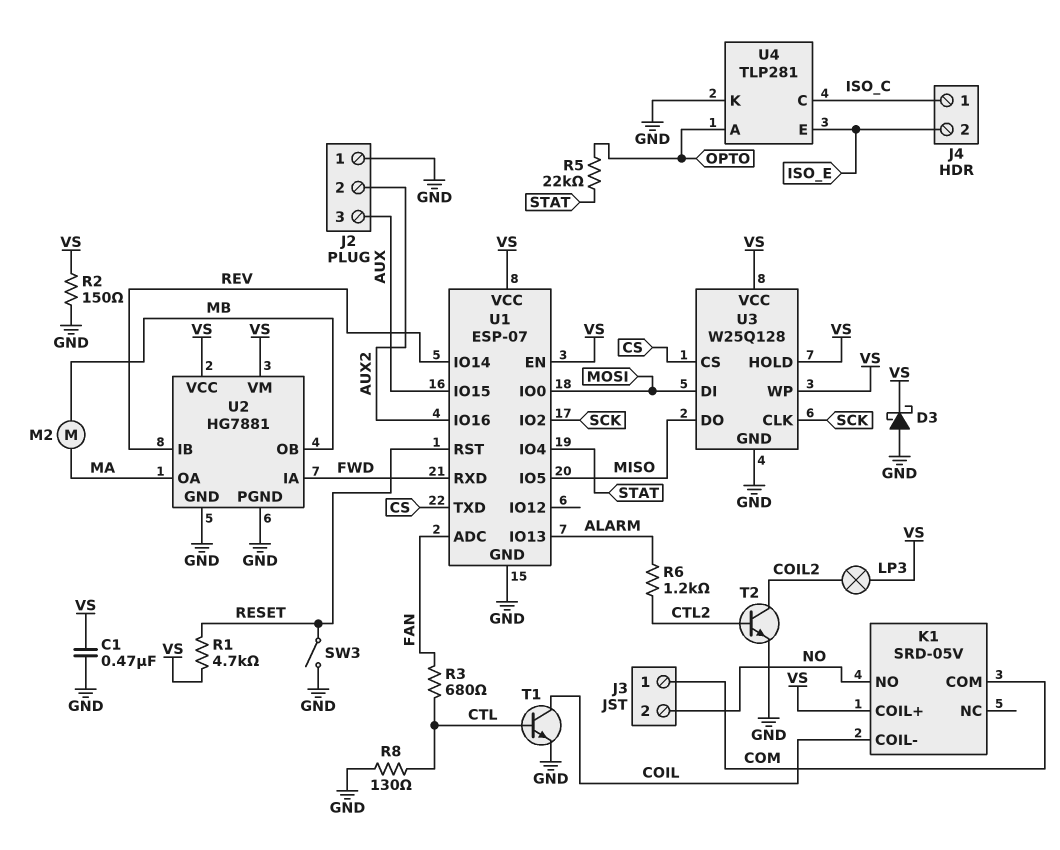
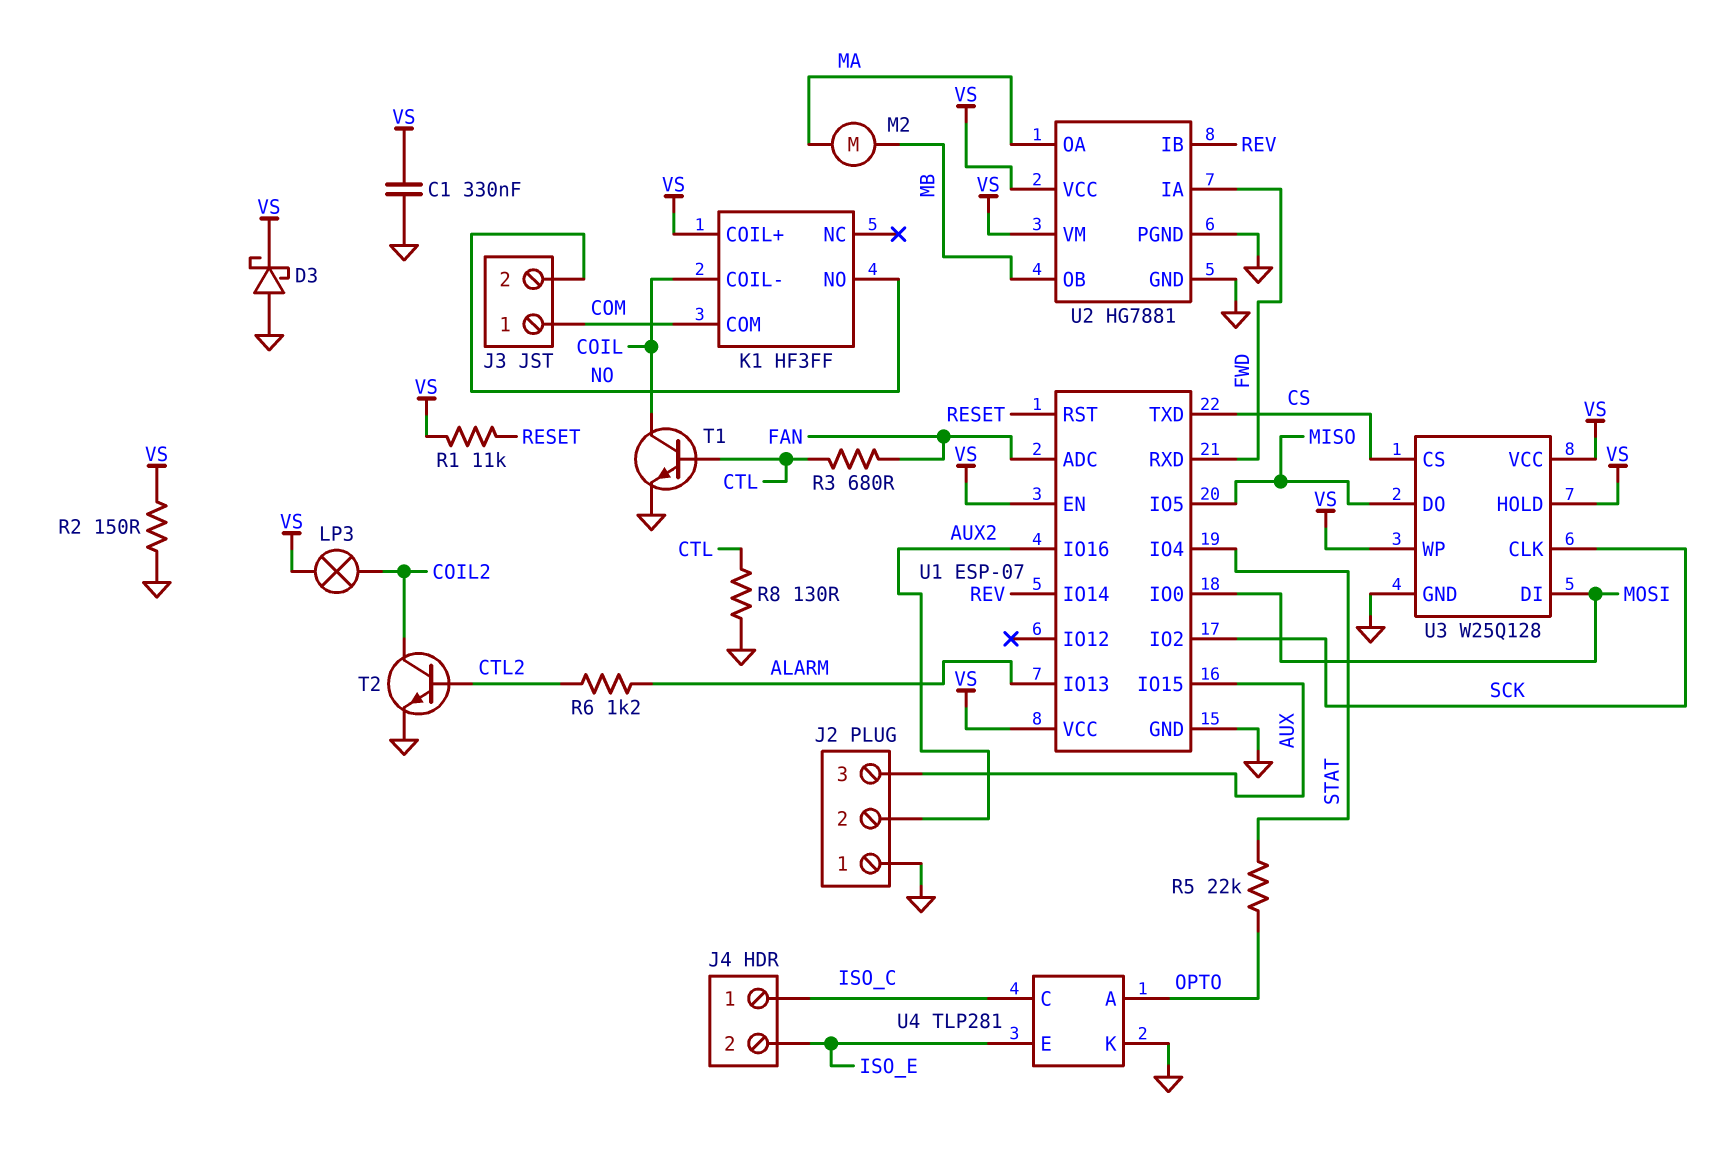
C1: 470nF (GND, VS) -> 330nF (GND, VS)
K1: SRD-05V -> HF3FF
R1: 4.7k (RESET, VS) -> 11k (RESET, VS)
SW3: switch (GND, RESET) -> none

